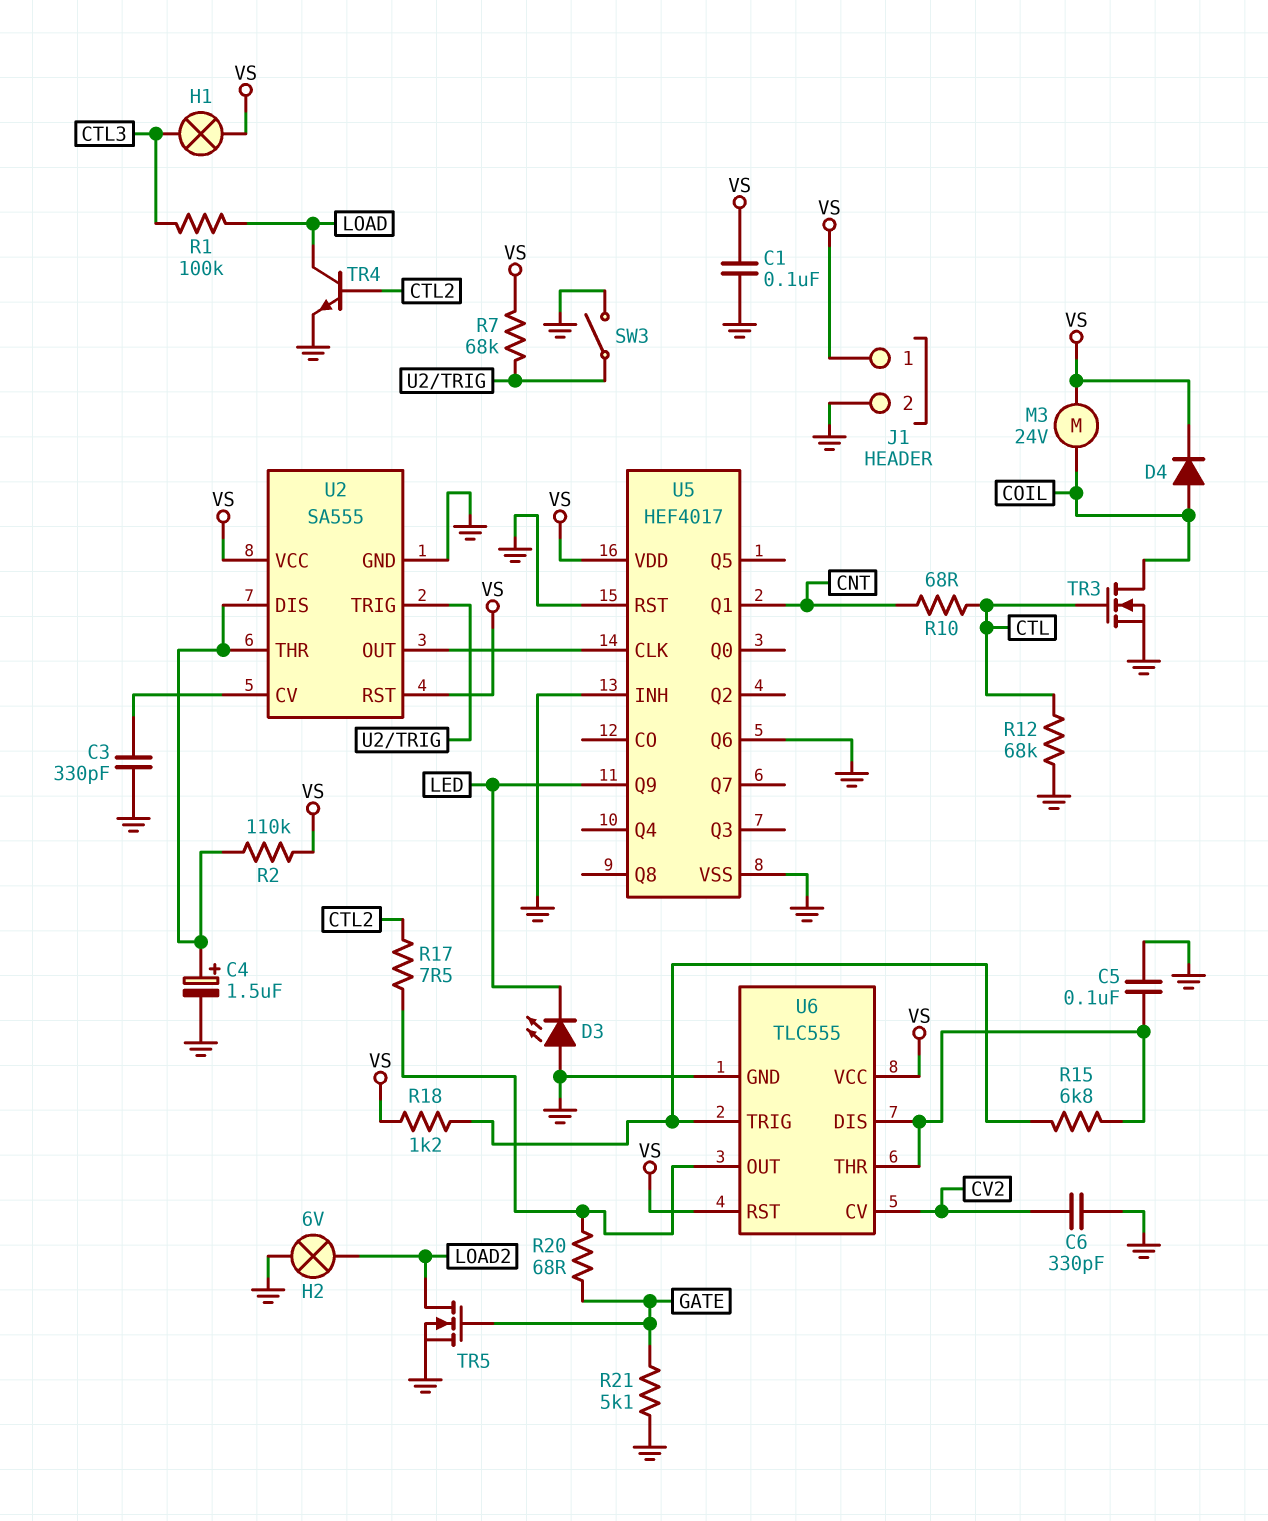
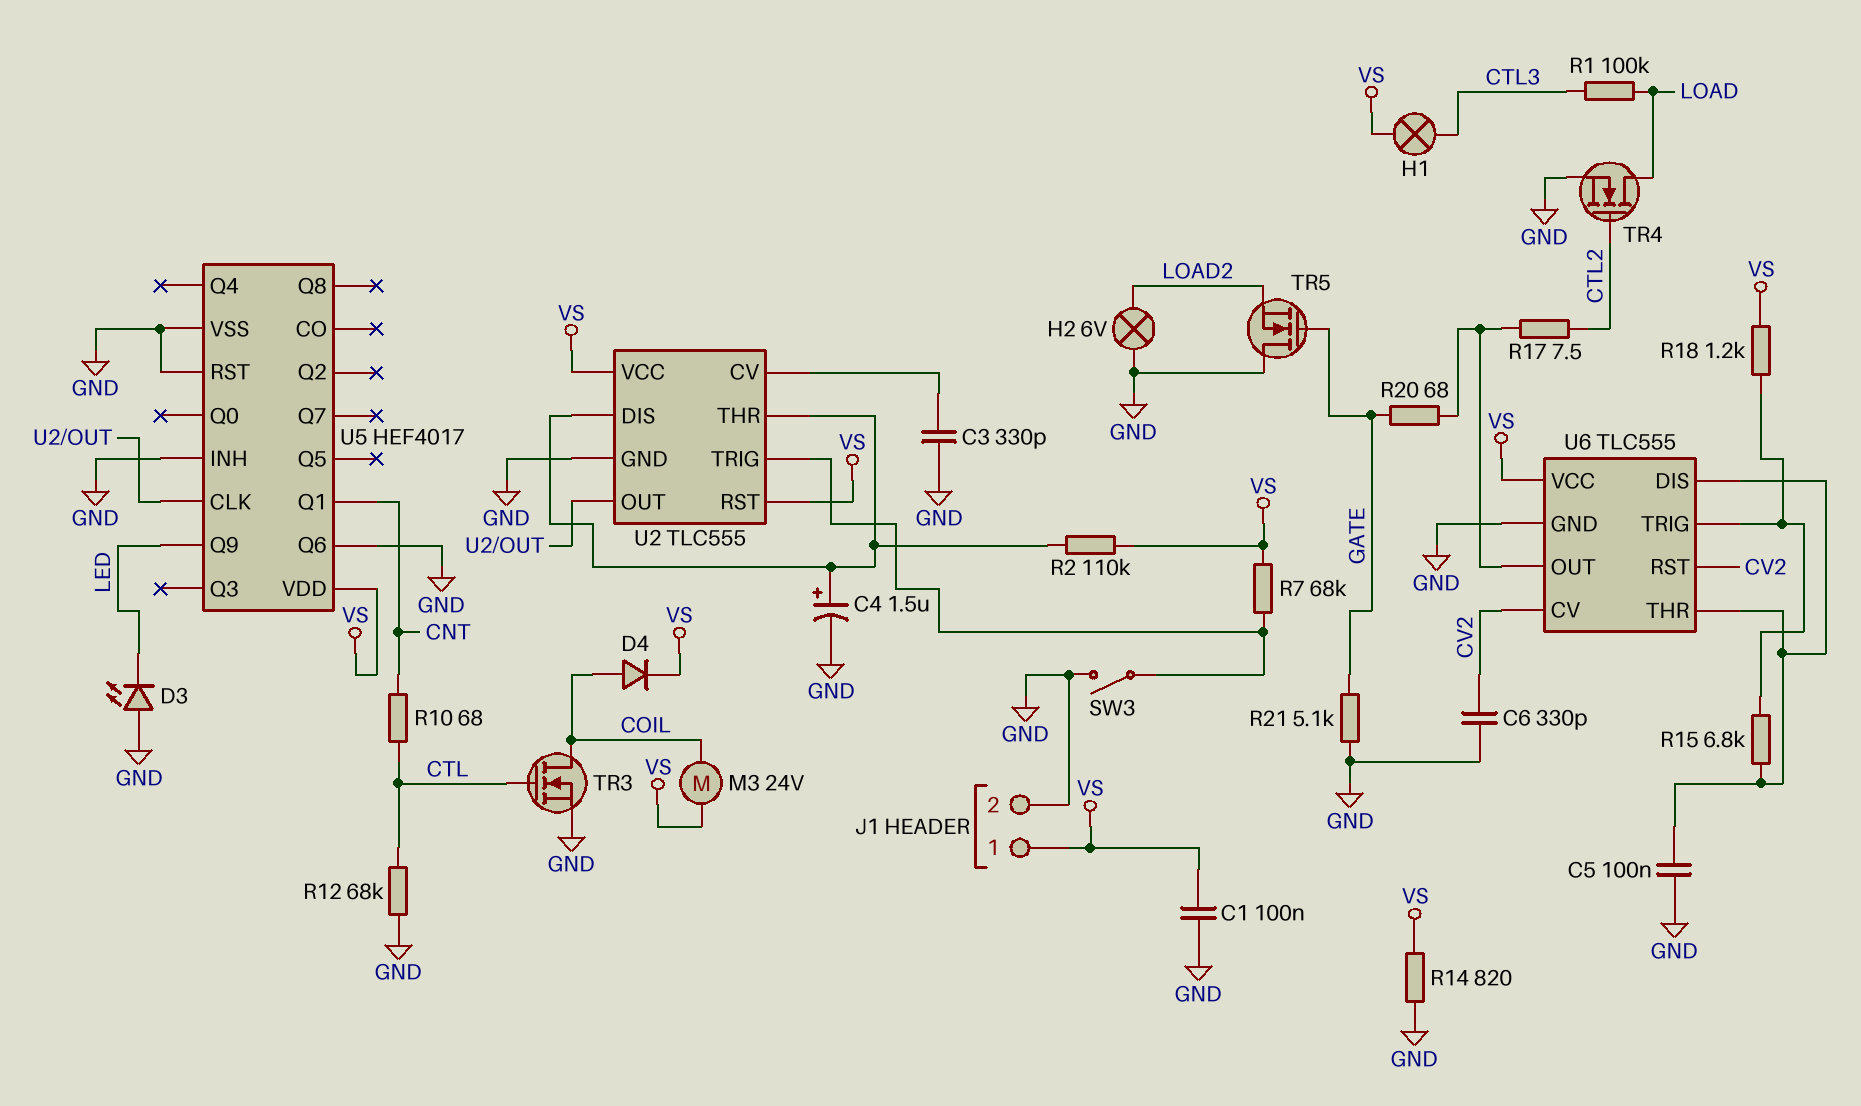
R14: none -> 820 (GND, VS)
TR4: NPN (B CTL2, C LOAD, E GND) -> NMOS (G CTL2, D LOAD, S GND)
TR5: NMOS (G GATE, D LOAD2, S GND) -> NMOS (G GATE, D GND, S LOAD2)
U2: SA555 -> TLC555
U6 pin RST: VS -> CV2

